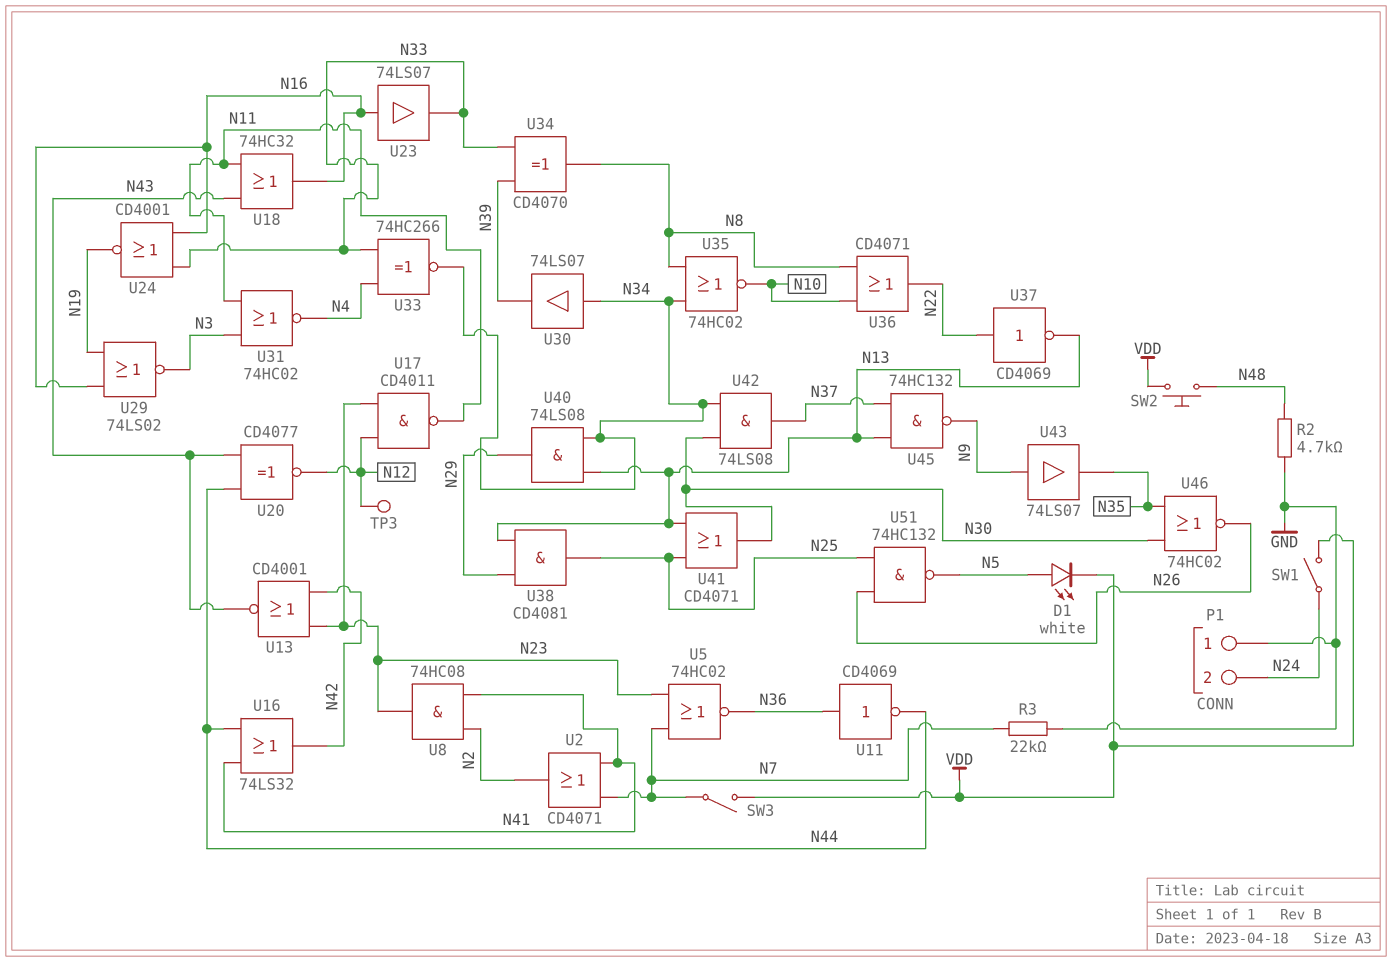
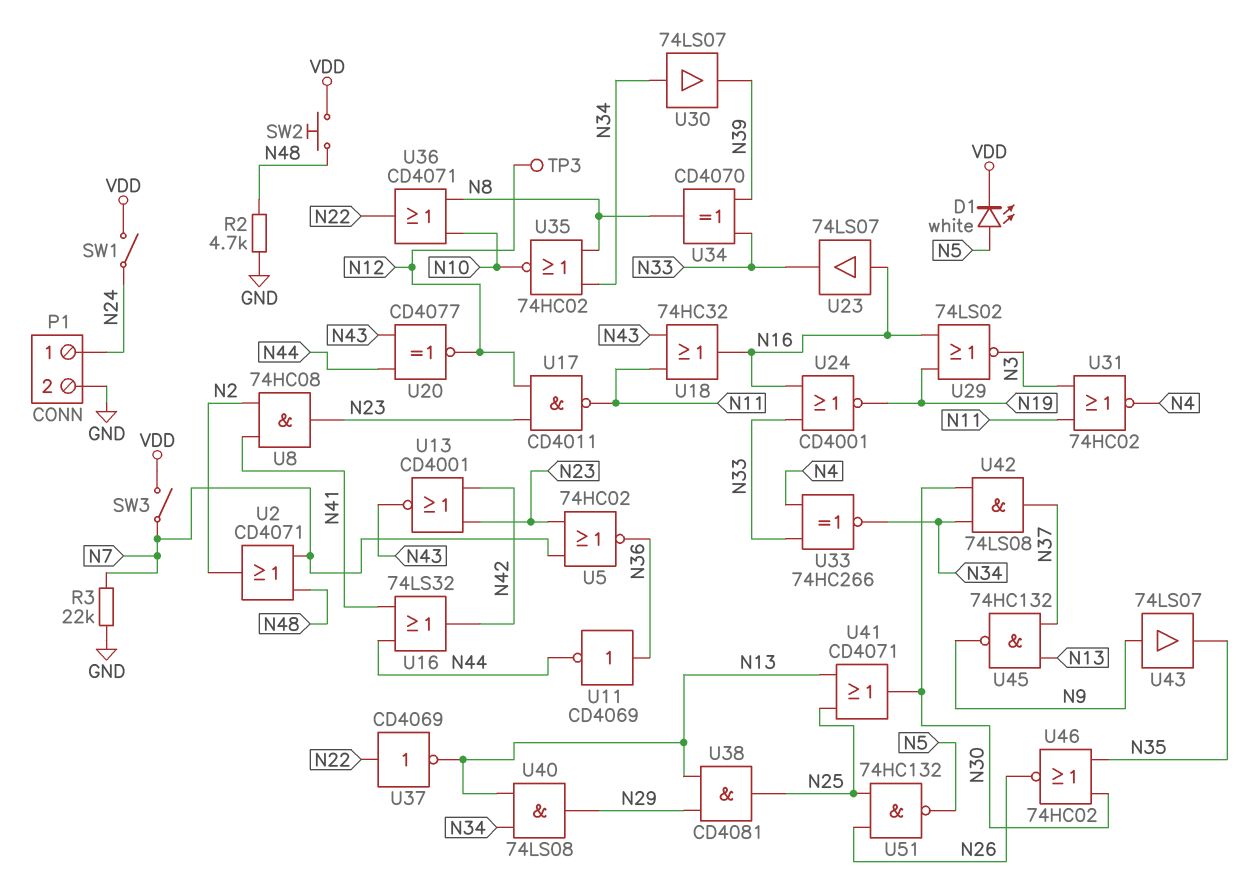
P1 pin 1: GND -> N24
P1 pin 2: N24 -> GND
U2: OR CD4071 (in N7, in N41, out N2) -> OR CD4071 (in N7, in N48, out N2)

